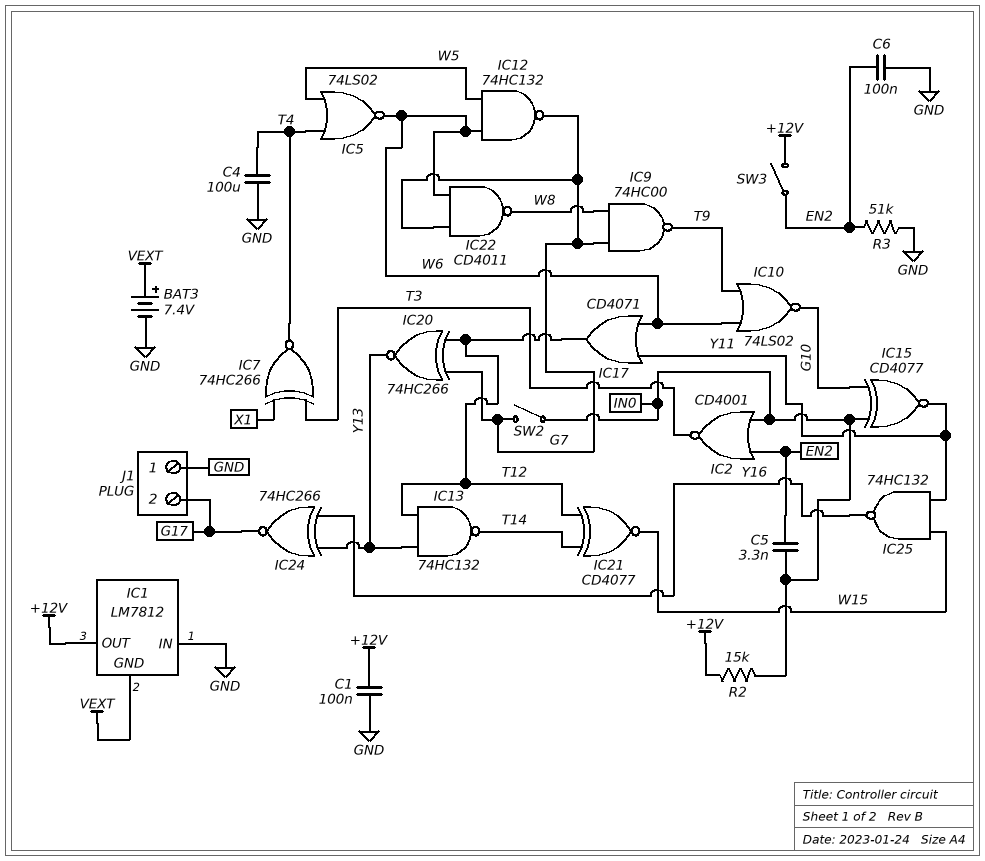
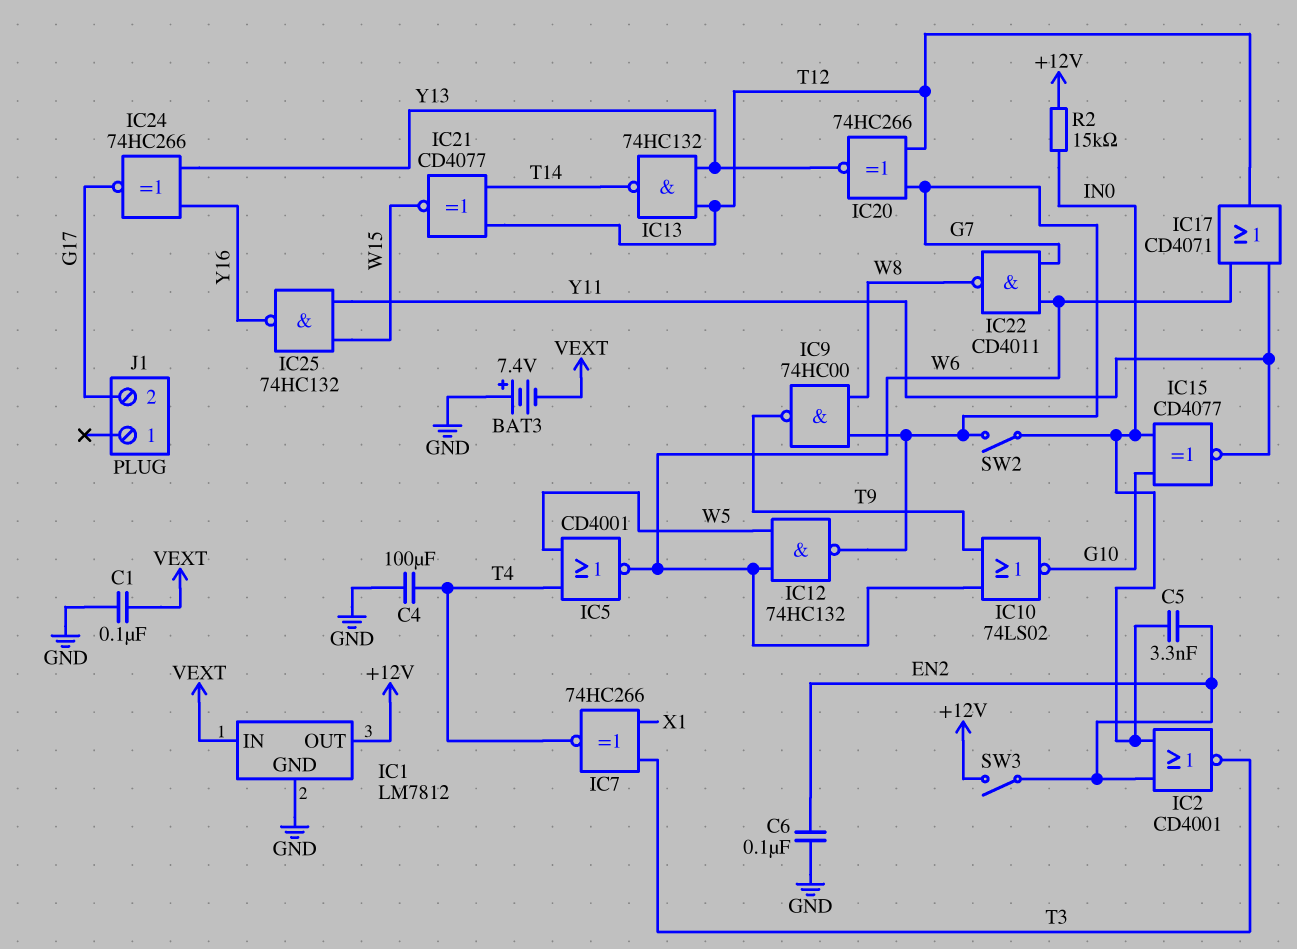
BAT3: 7.4V (plus VEXT, minus GND) -> 7.4V (plus GND, minus VEXT)
C1: 100nF (+12V, GND) -> 100nF (GND, VEXT)
IC1 pin GND: VEXT -> GND
IC1 pin IN: GND -> VEXT
IC5: NOR 74LS02 (in T4, in W5, out W6) -> NOR CD4001 (in T4, in W5, out W6)
J1 pin 1: GND -> none
R3: 51k (EN2, GND) -> none

